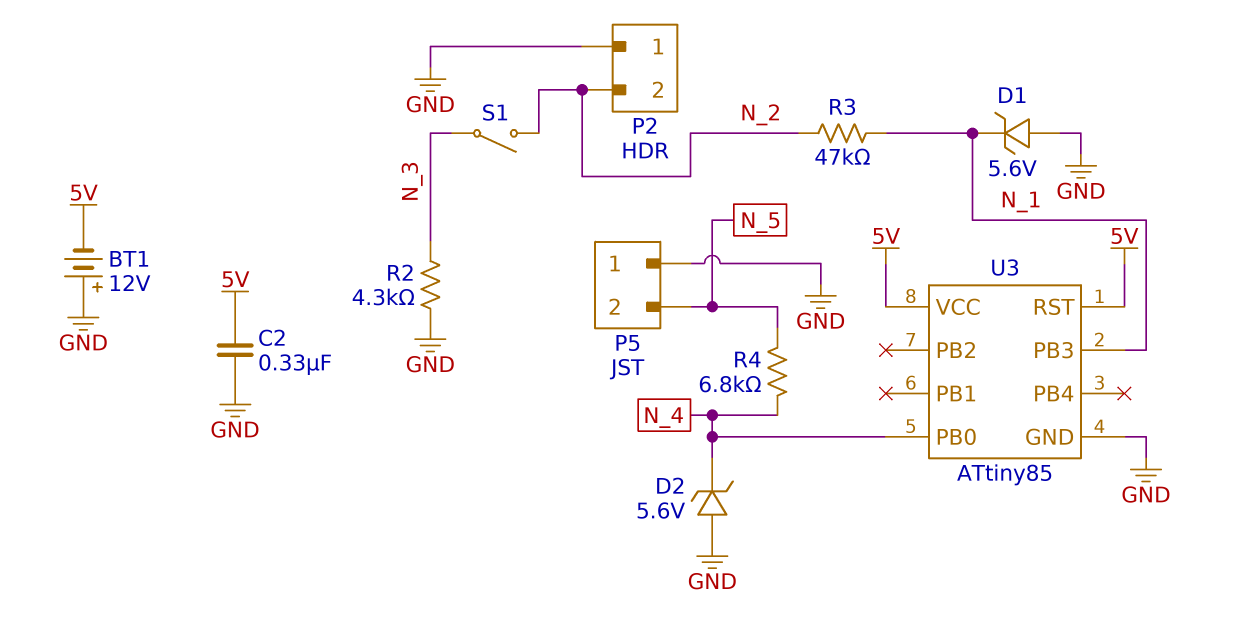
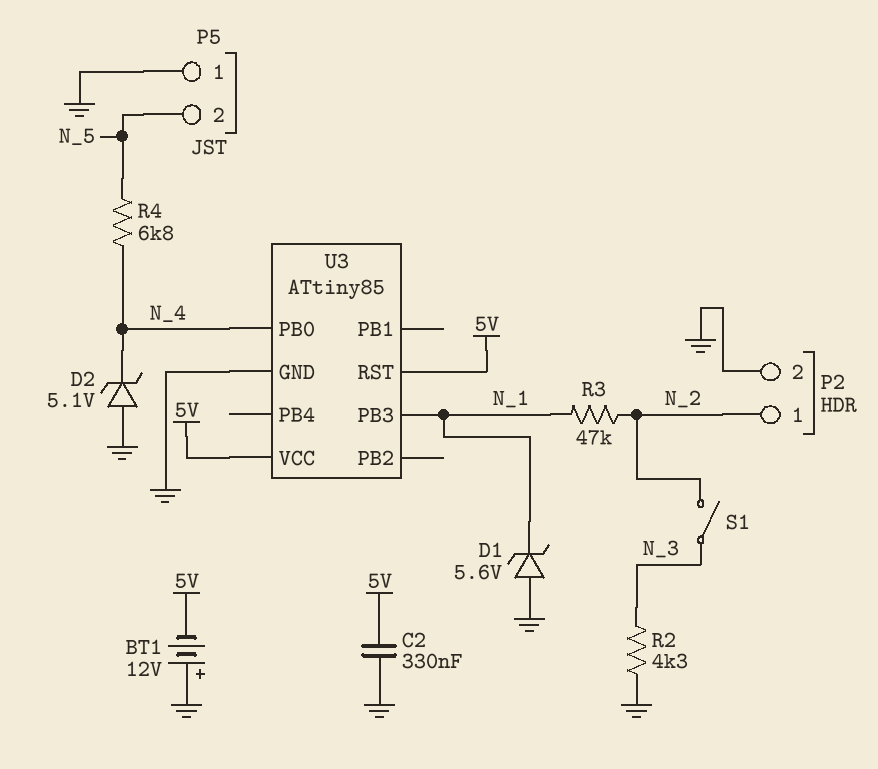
D2: zener 5.6V (A GND, K N_4) -> zener 5.1V (A GND, K N_4)
P2 pin 1: GND -> N_2
P2 pin 2: N_2 -> GND

